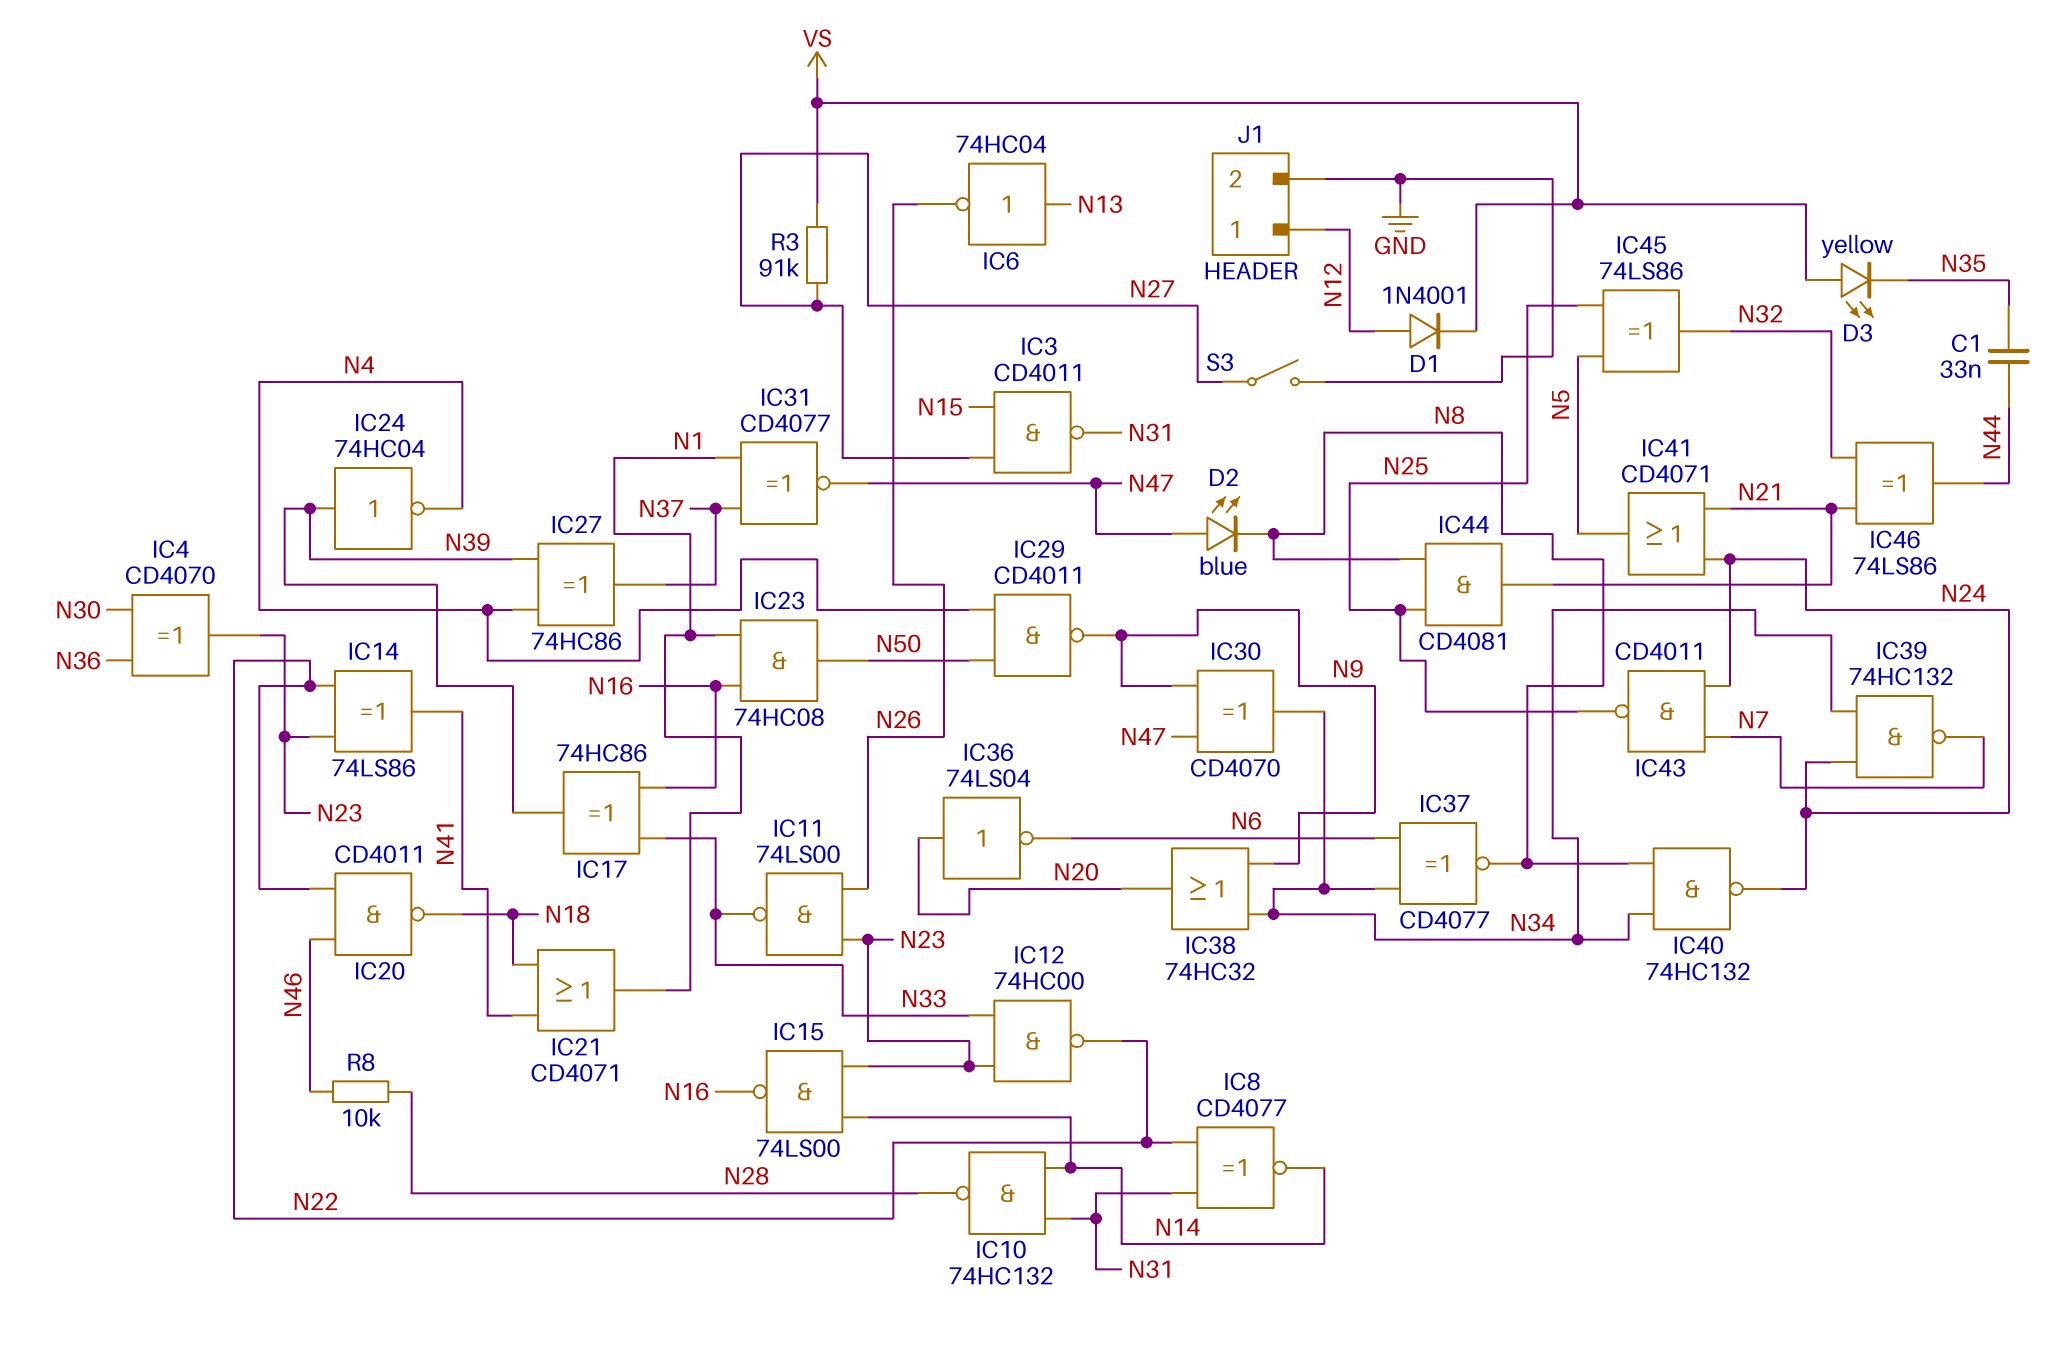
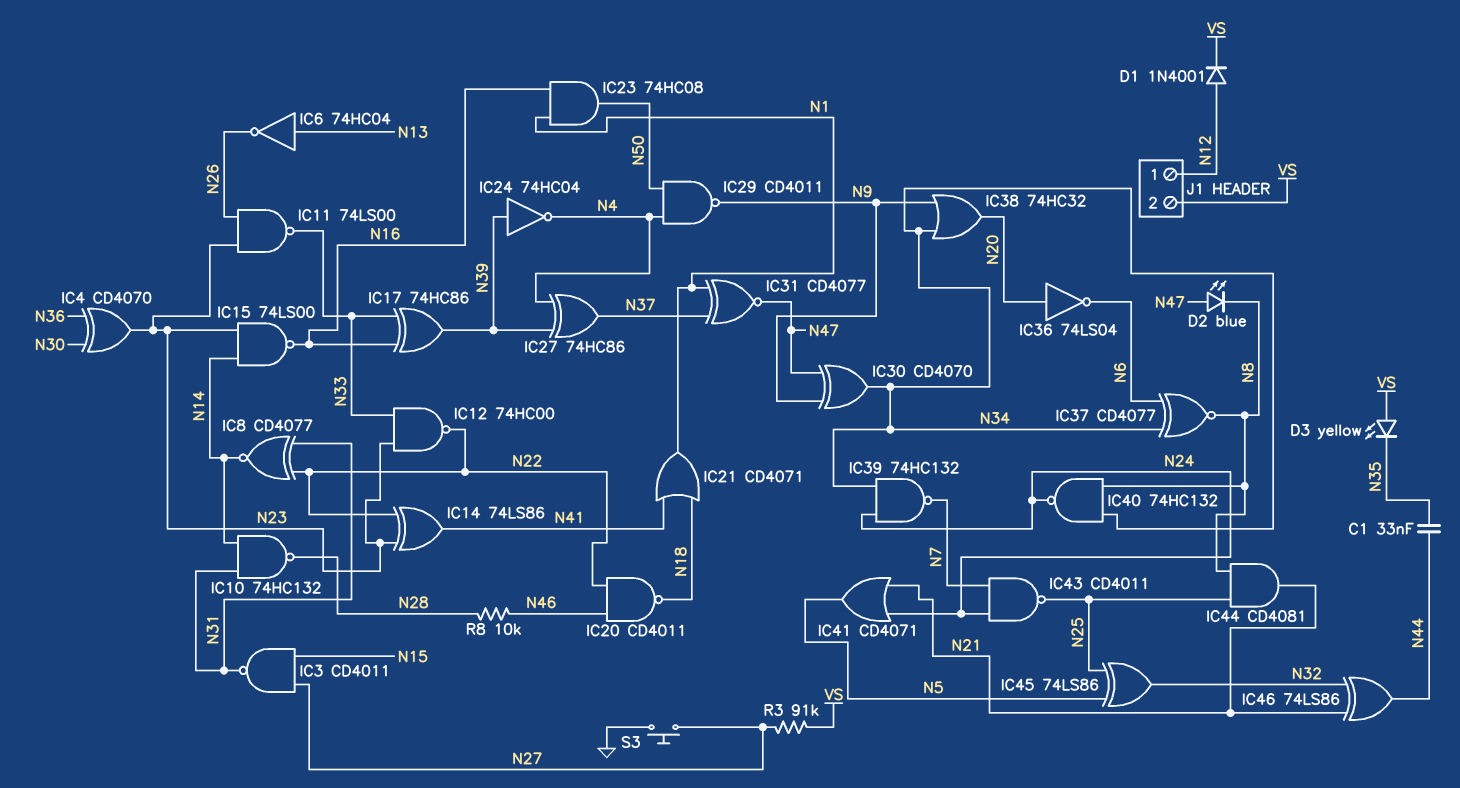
J1 pin 2: GND -> VS
S3: switch (GND, N27) -> button (GND, N27)

